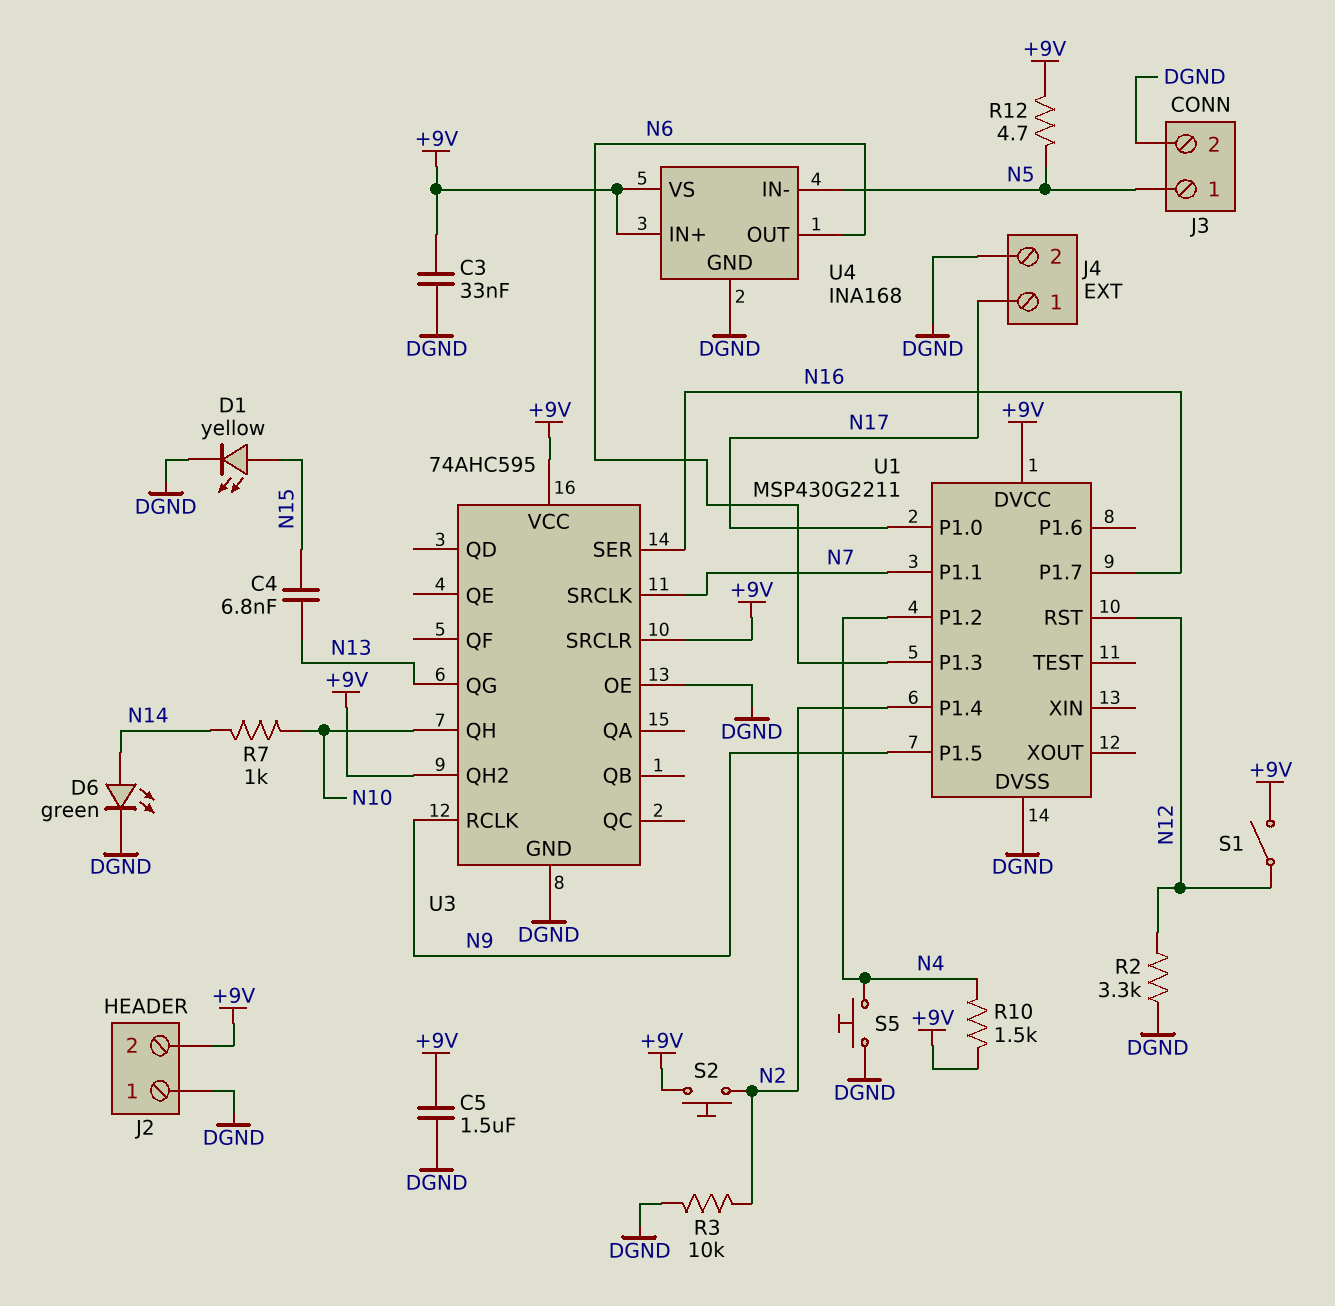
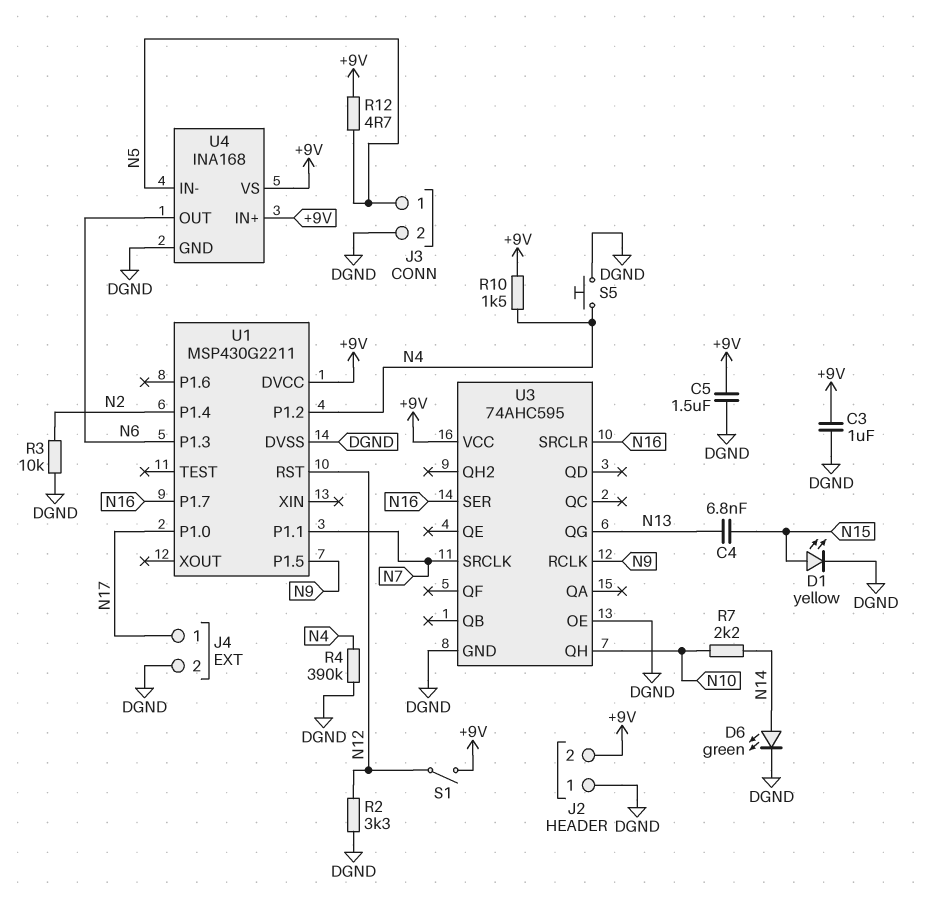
C3: 33nF (+9V, DGND) -> 1uF (+9V, DGND)
R4: none -> 390k (DGND, N4)
R7: 1k (N10, N14) -> 2.2k (N10, N14)
S2: button (+9V, N2) -> none
U3 pin QH2: +9V -> none
U3 pin SRCLR: +9V -> N16

